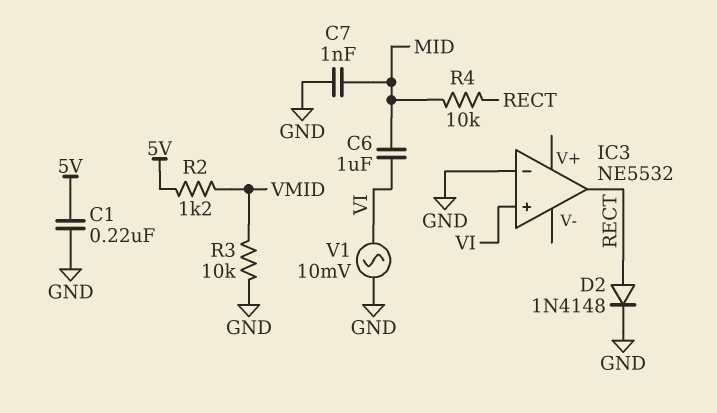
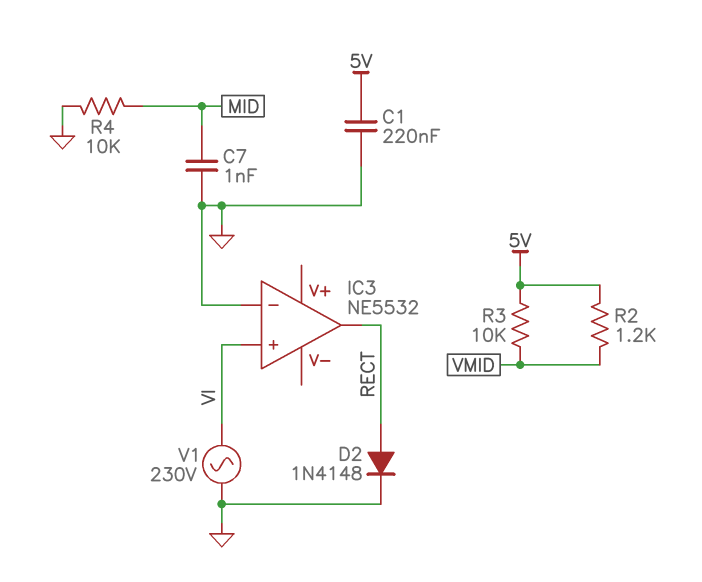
C6: 1uF (MID, VI) -> none
R3: 10k (GND, VMID) -> 10k (5V, VMID)
R4: 10k (MID, RECT) -> 10k (GND, MID)
V1: AC 10mV (GND, VI) -> AC 230V (GND, VI)

